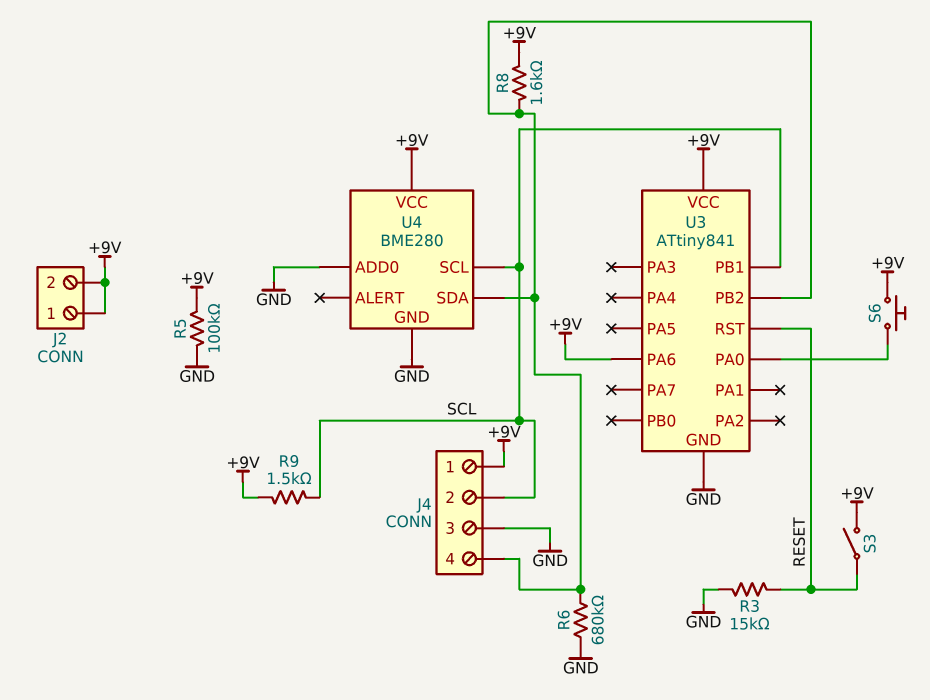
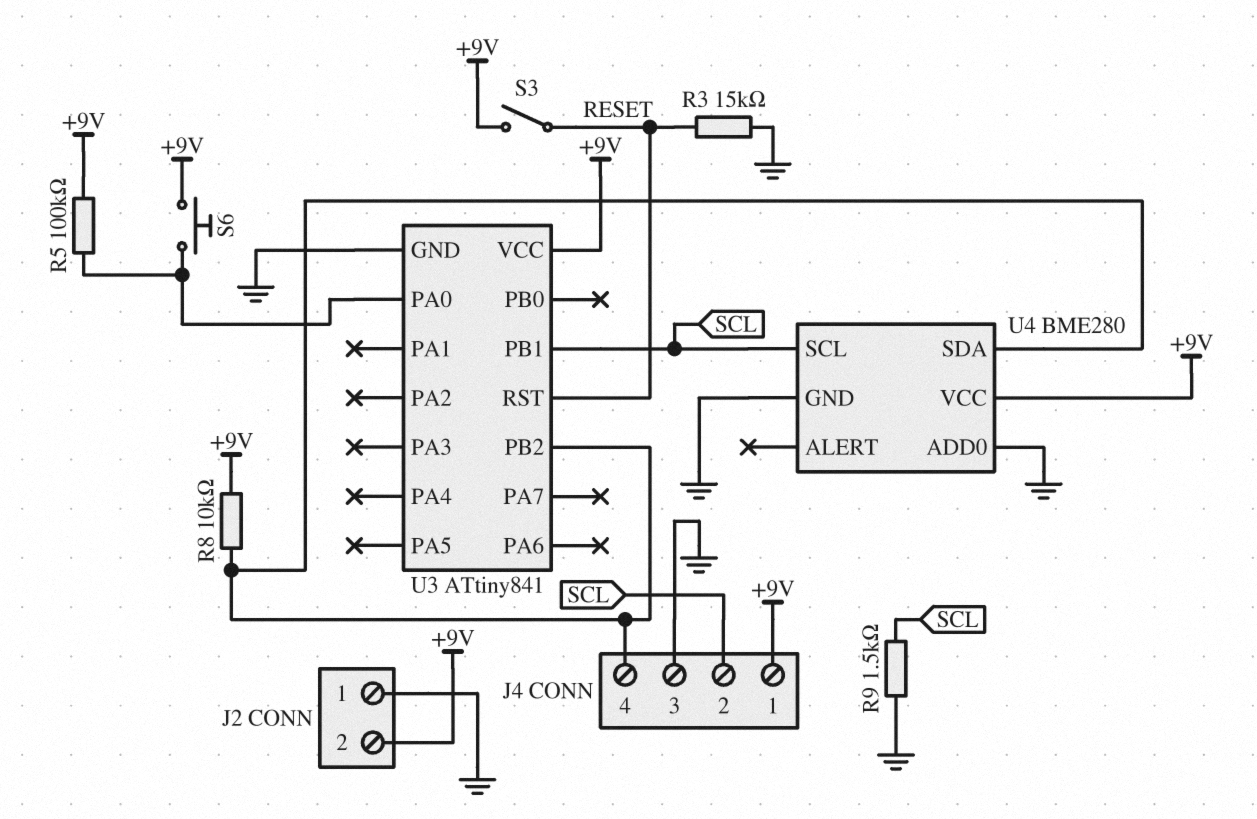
J2 pin 1: +9V -> GND
R5: 100k (+9V, GND) -> 100k (+9V, U3/PA0)
R6: 680k (GND, J4/4) -> none
R8: 1.6k (+9V, J4/4) -> 10k (+9V, J4/4)
R9: 1.5k (+9V, SCL) -> 1.5k (GND, SCL)
U3 pin PA6: +9V -> none

